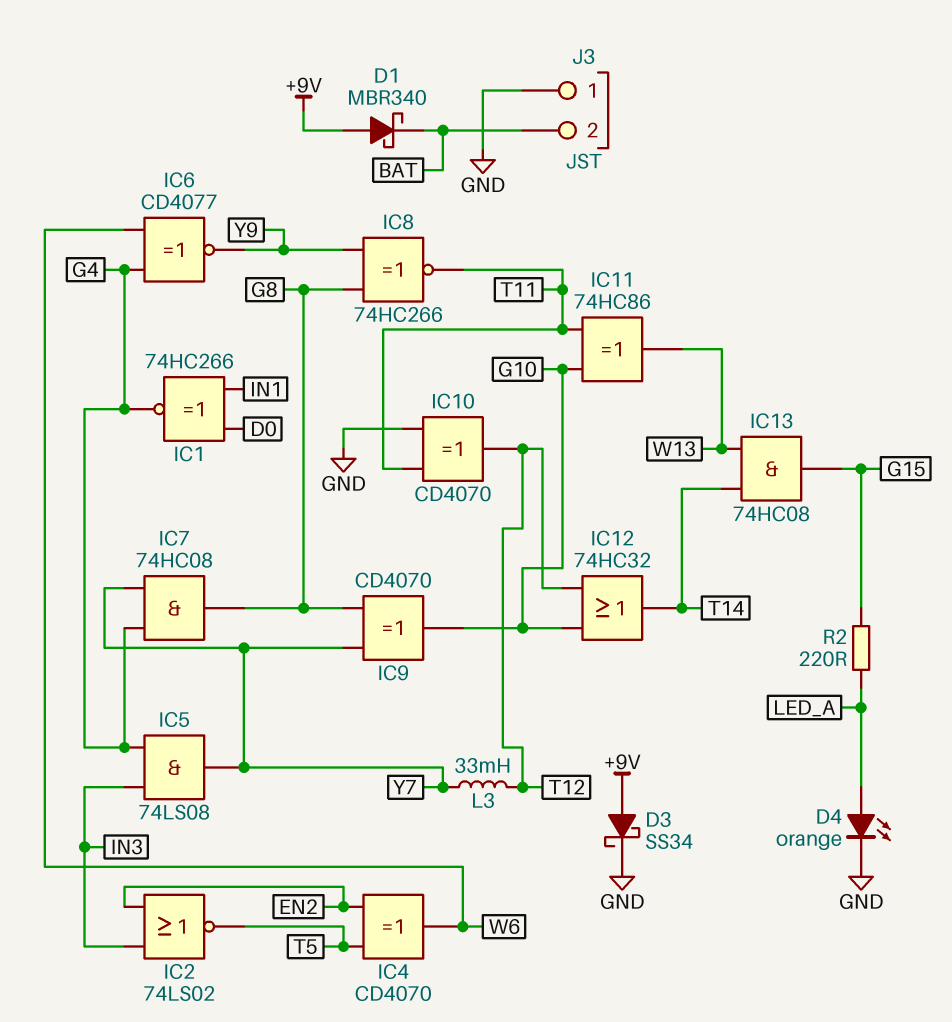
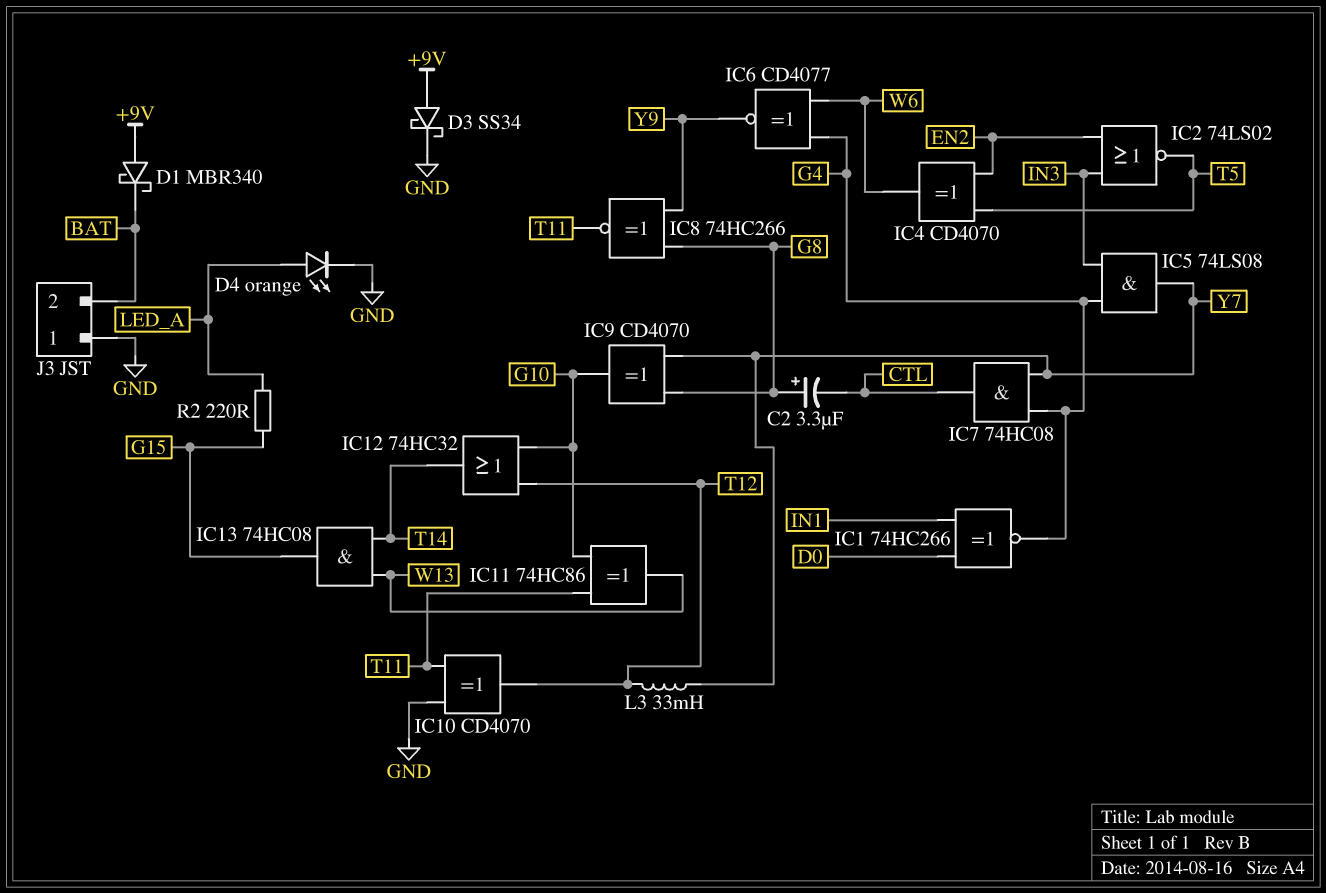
C2: none -> 3.3uF (plus G8, minus CTL)
IC7: AND 74HC08 (in G4, in Y7, out G8) -> AND 74HC08 (in G4, in Y7, out CTL)

